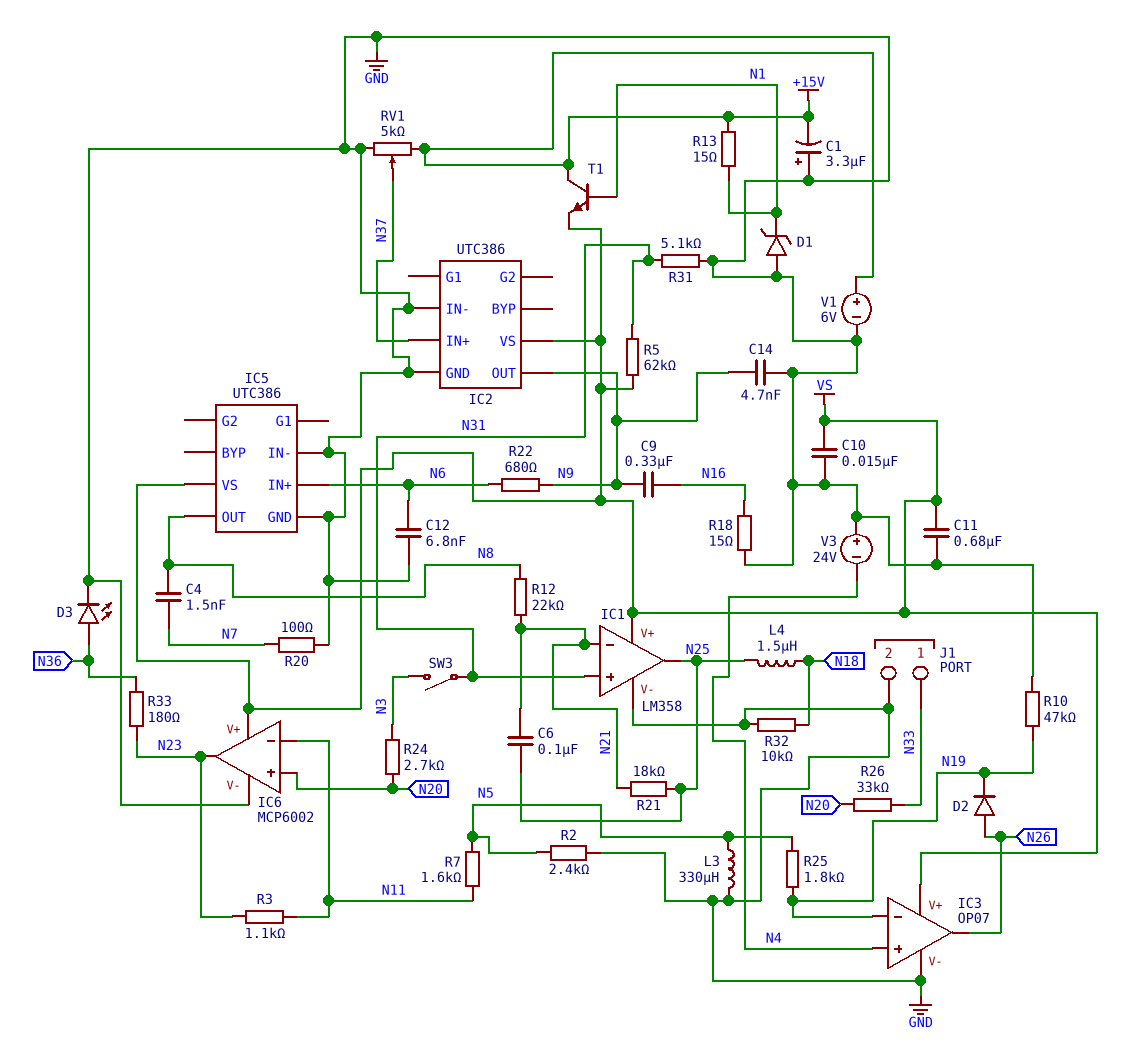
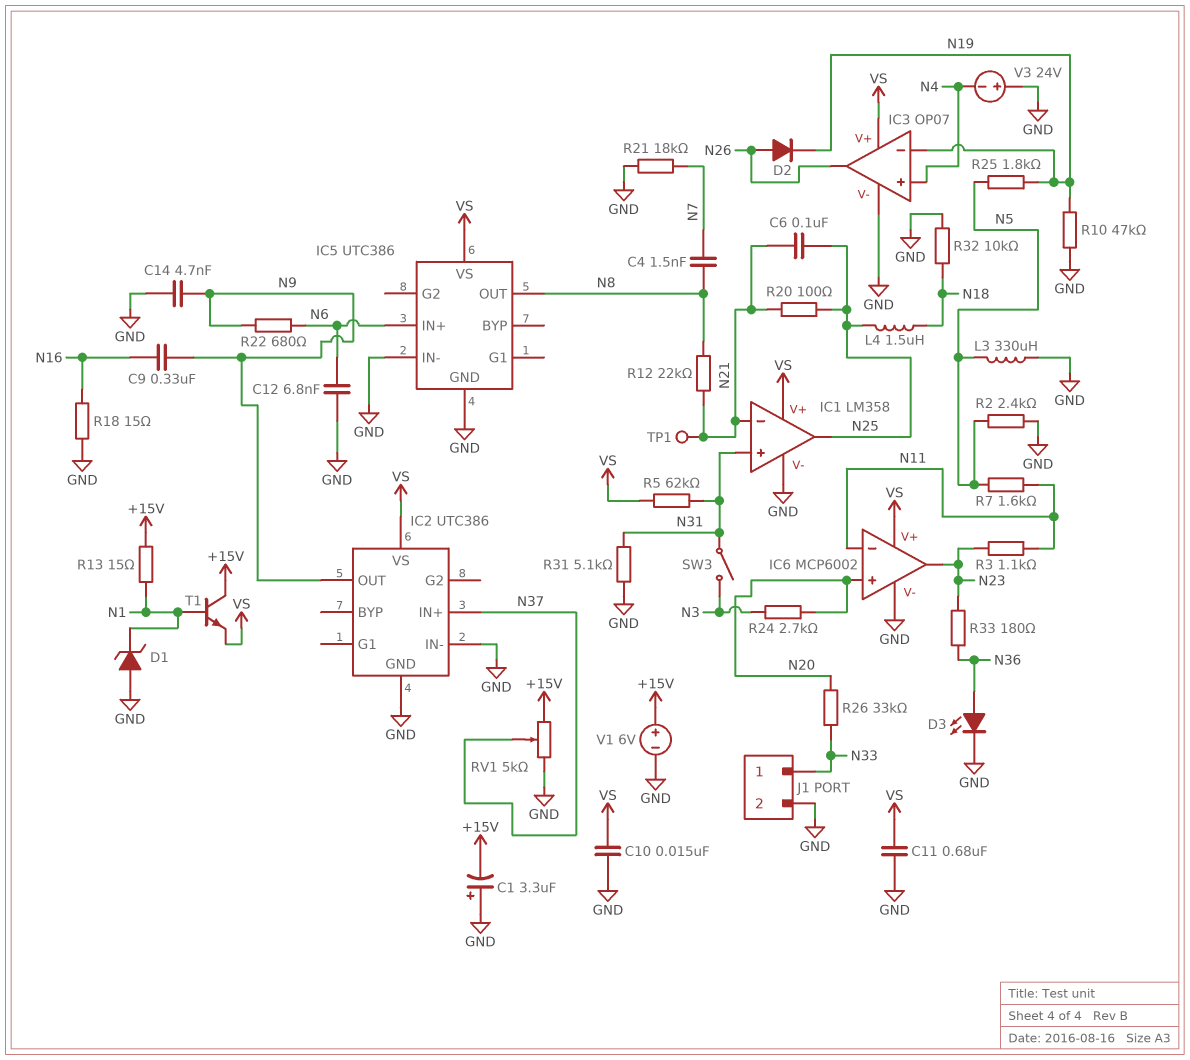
R20: 100 (GND, N7) -> 100 (N21, N25)
R21: 18k (N21, N25) -> 18k (GND, N7)
TP1: none -> test point (N21)

